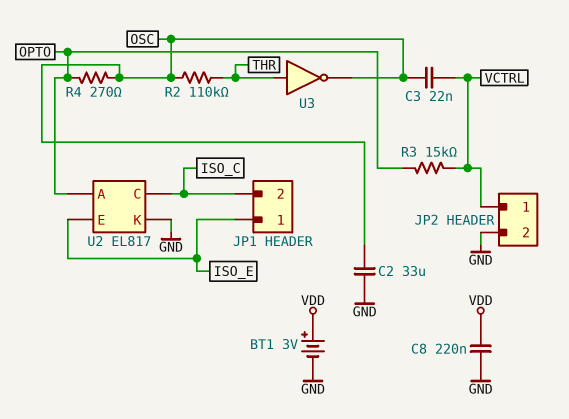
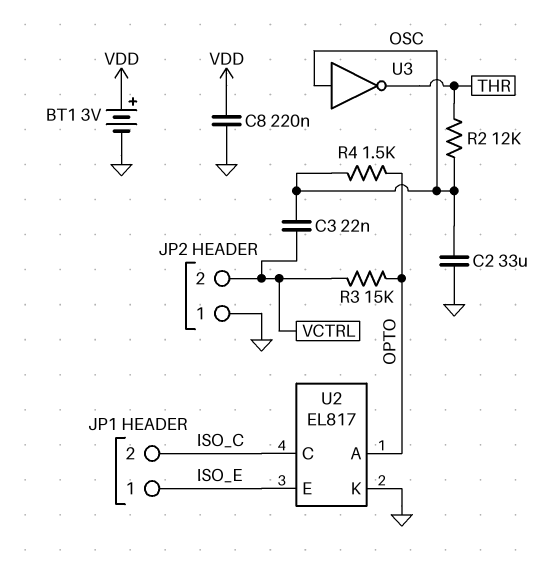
JP2 pin 1: VCTRL -> GND
JP2 pin 2: GND -> VCTRL
R2: 110k (OSC, THR) -> 12k (OSC, THR)
R4: 270 (OPTO, OSC) -> 1.5k (OPTO, OSC)
U3: NOT (in THR, out OSC) -> NOT (in OSC, out THR)

